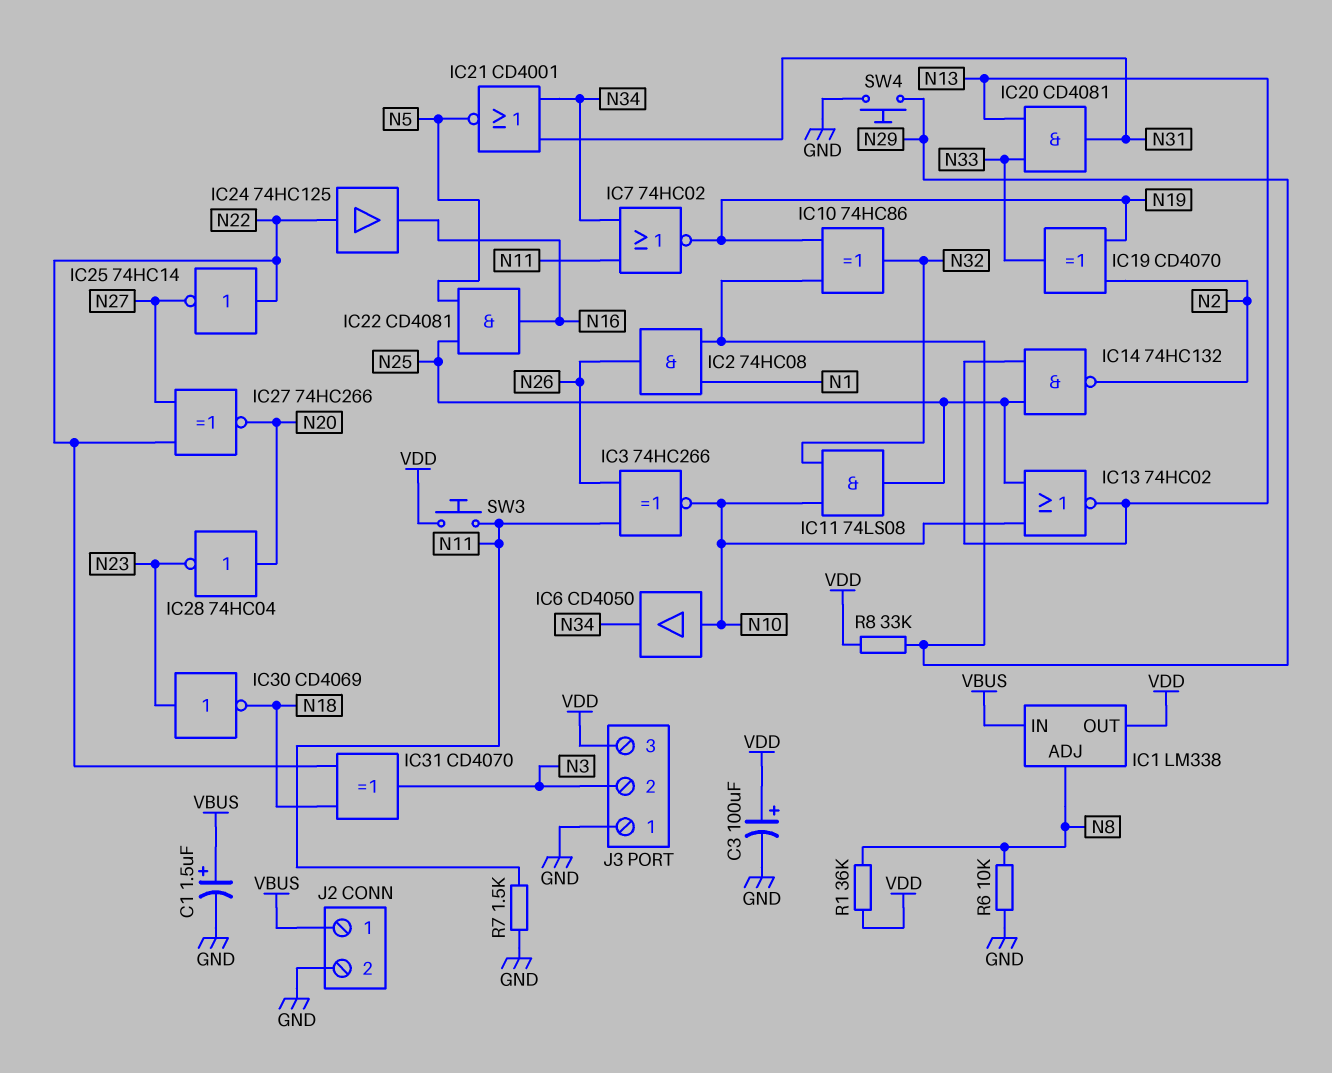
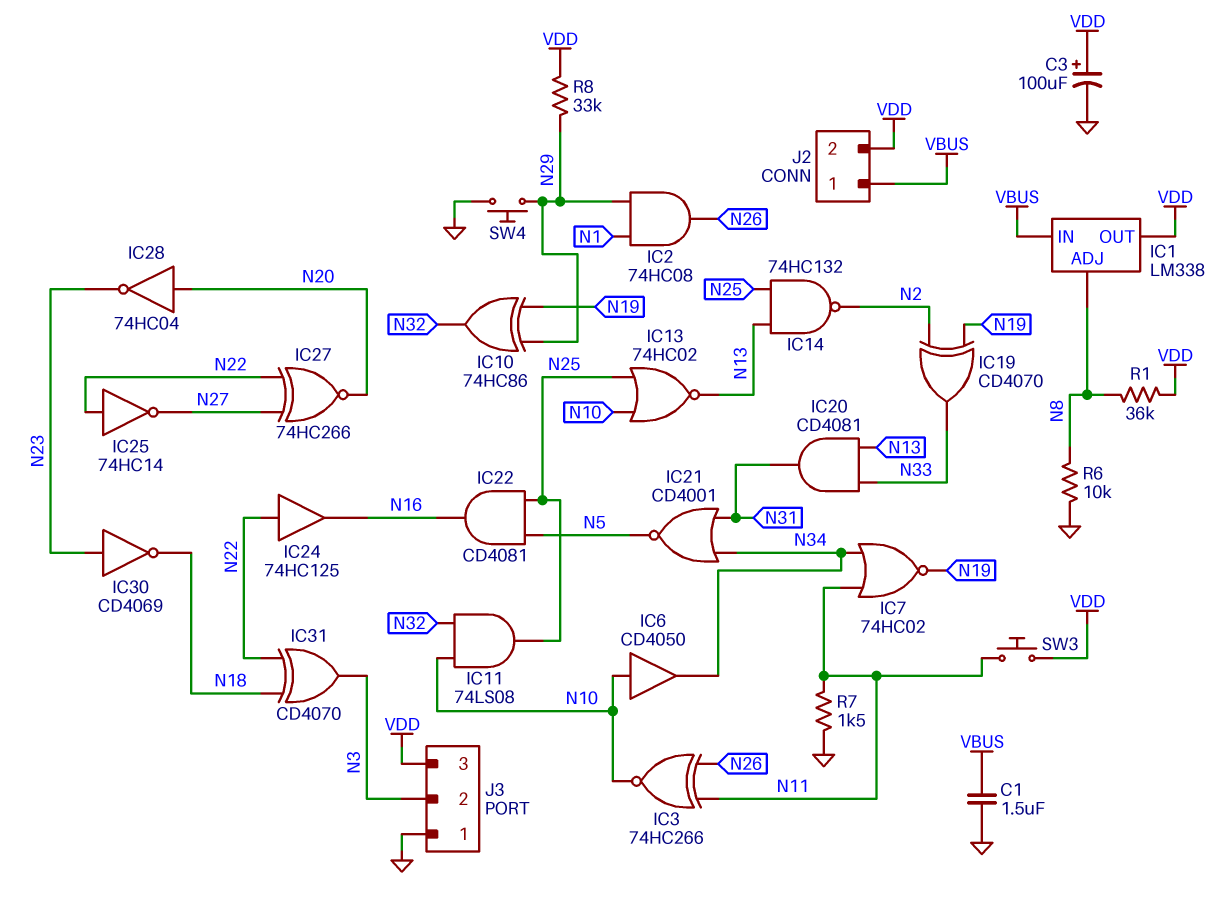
C1: 1.5uF (plus VBUS, minus GND) -> 1.5uF (GND, VBUS)
J2 pin 2: GND -> VDD

